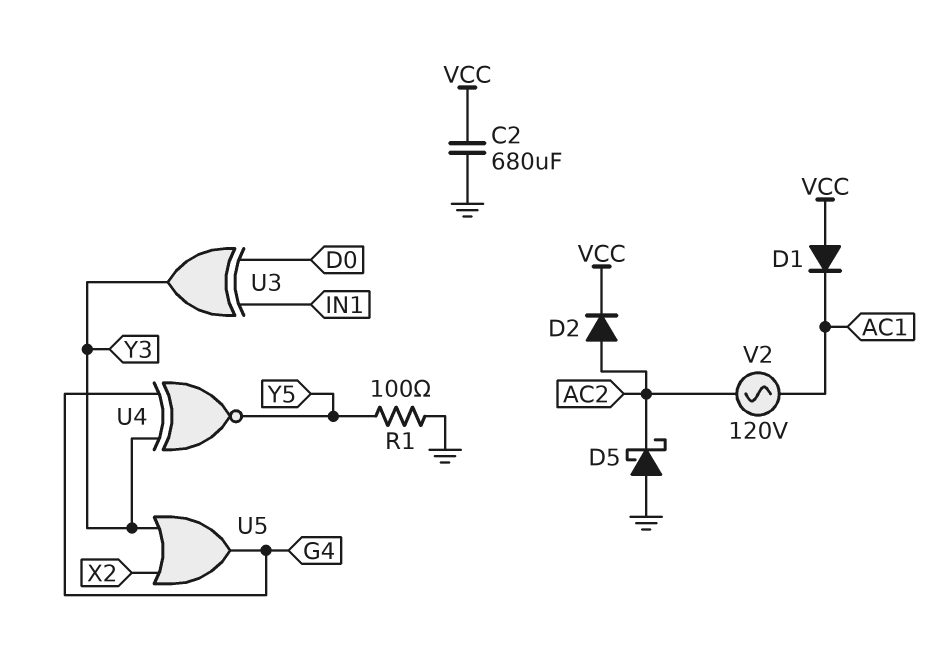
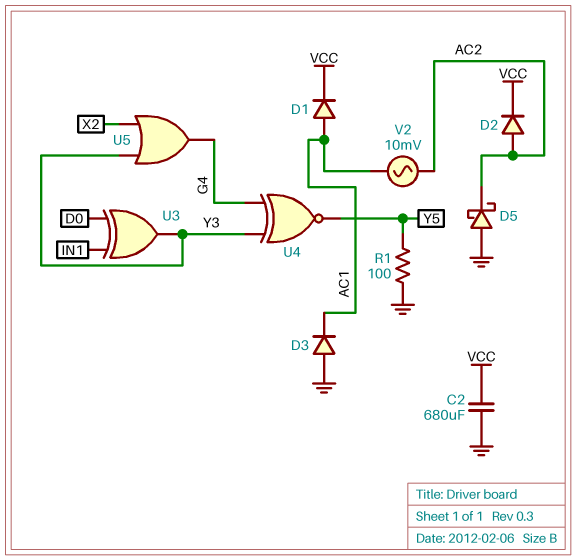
D1: diode (A VCC, K AC1) -> diode (A AC1, K VCC)
D3: none -> diode (A GND, K AC1)
V2: AC 120V (AC1, AC2) -> AC 10mV (AC1, AC2)

